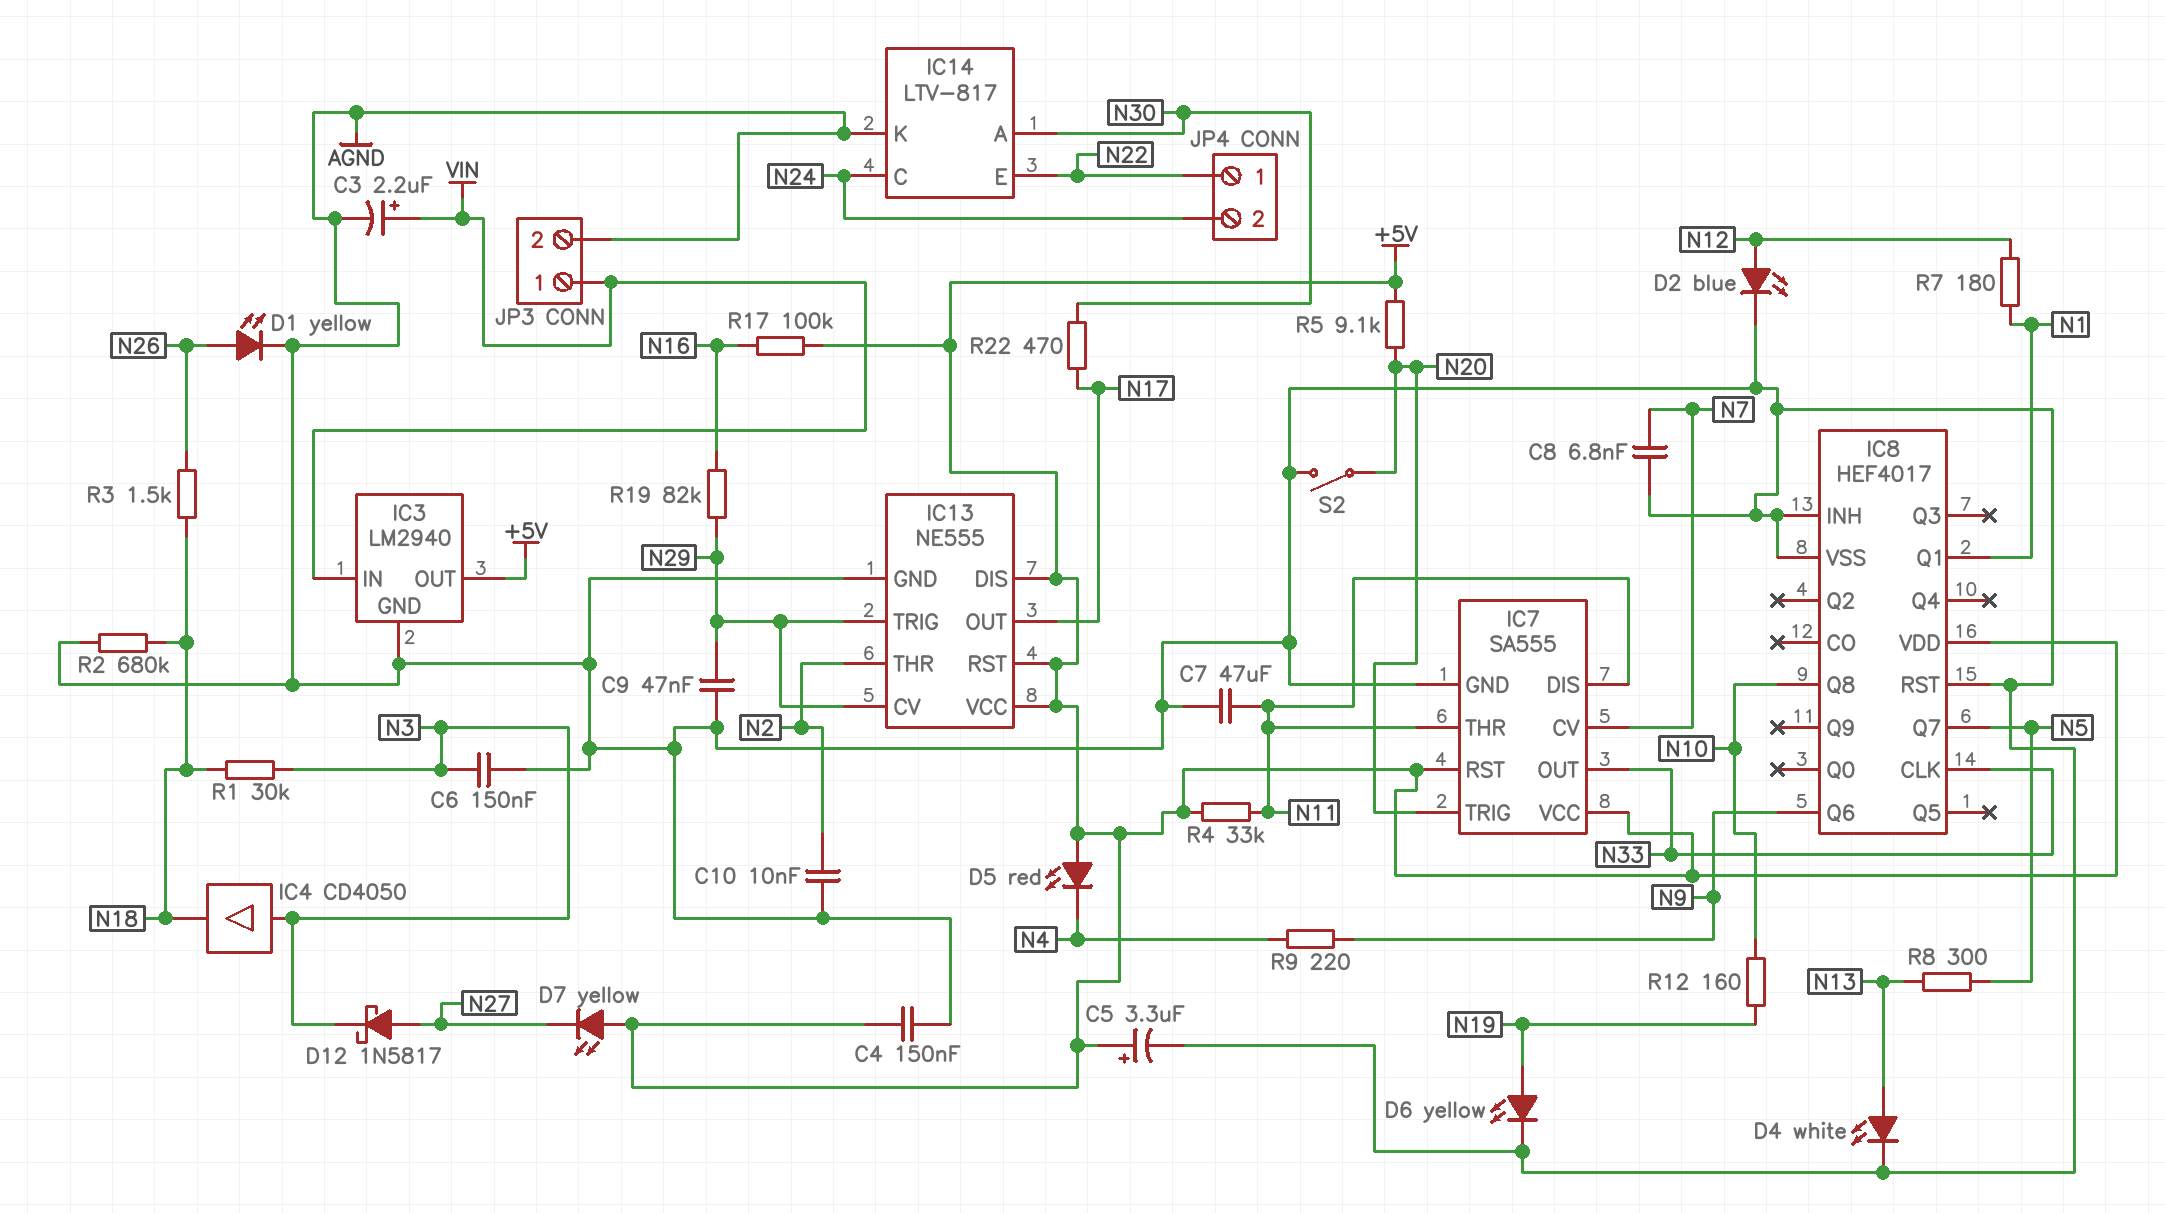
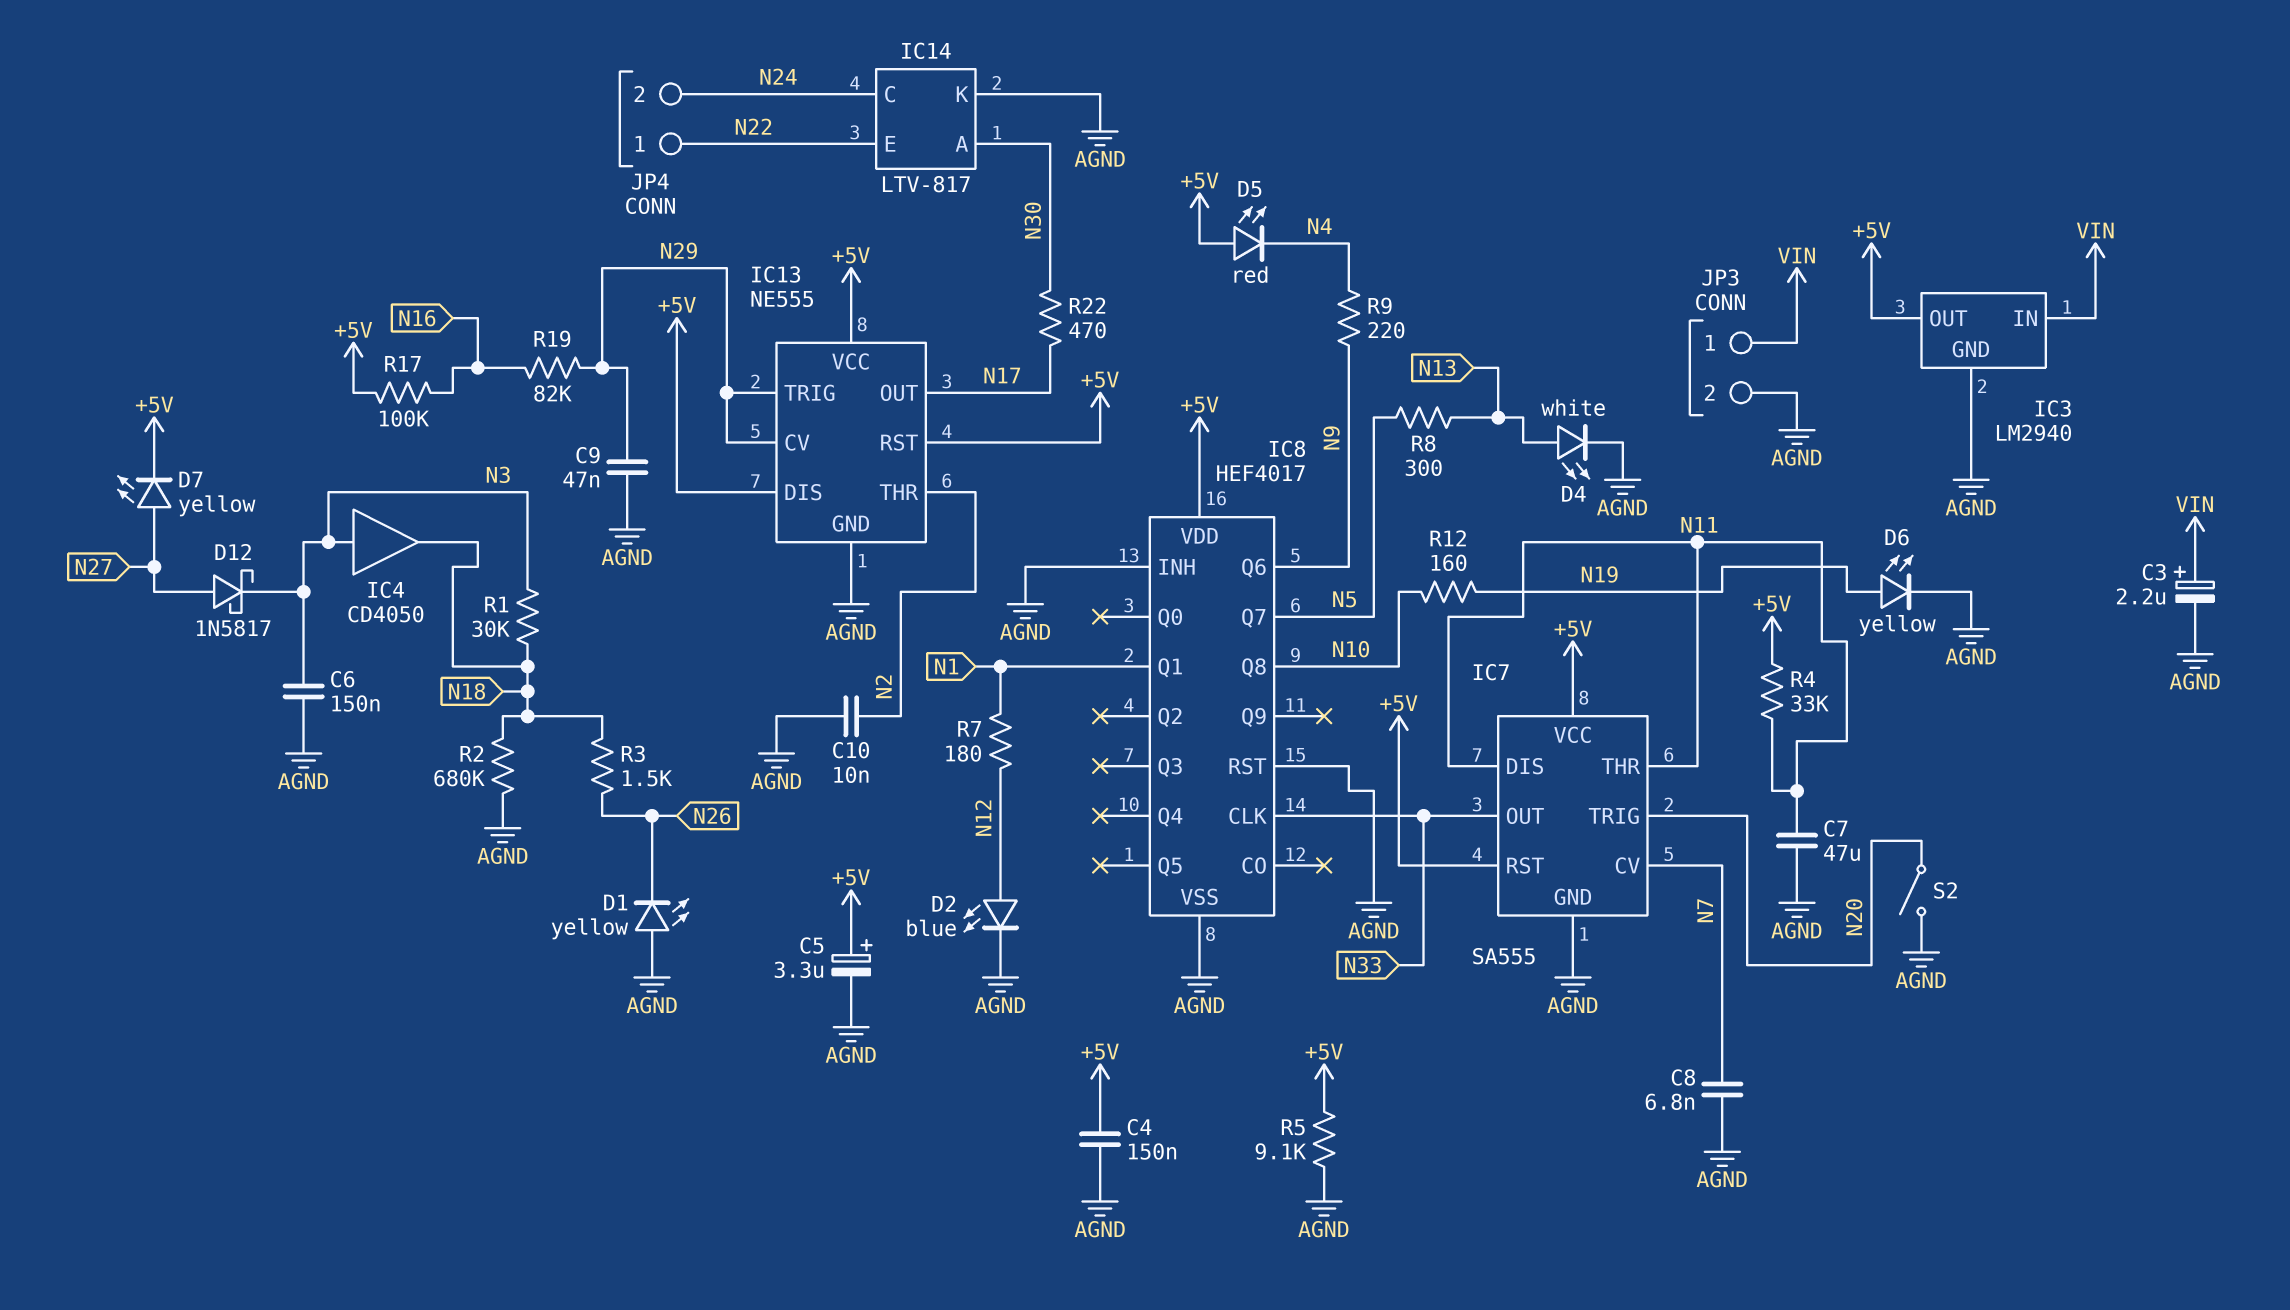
D1: LED yellow (A N26, K AGND) -> LED yellow (A AGND, K N26)
D7: LED yellow (A +5V, K N27) -> LED yellow (A N27, K +5V)
R5: 9.1k (+5V, N20) -> 9.1k (+5V, AGND)

